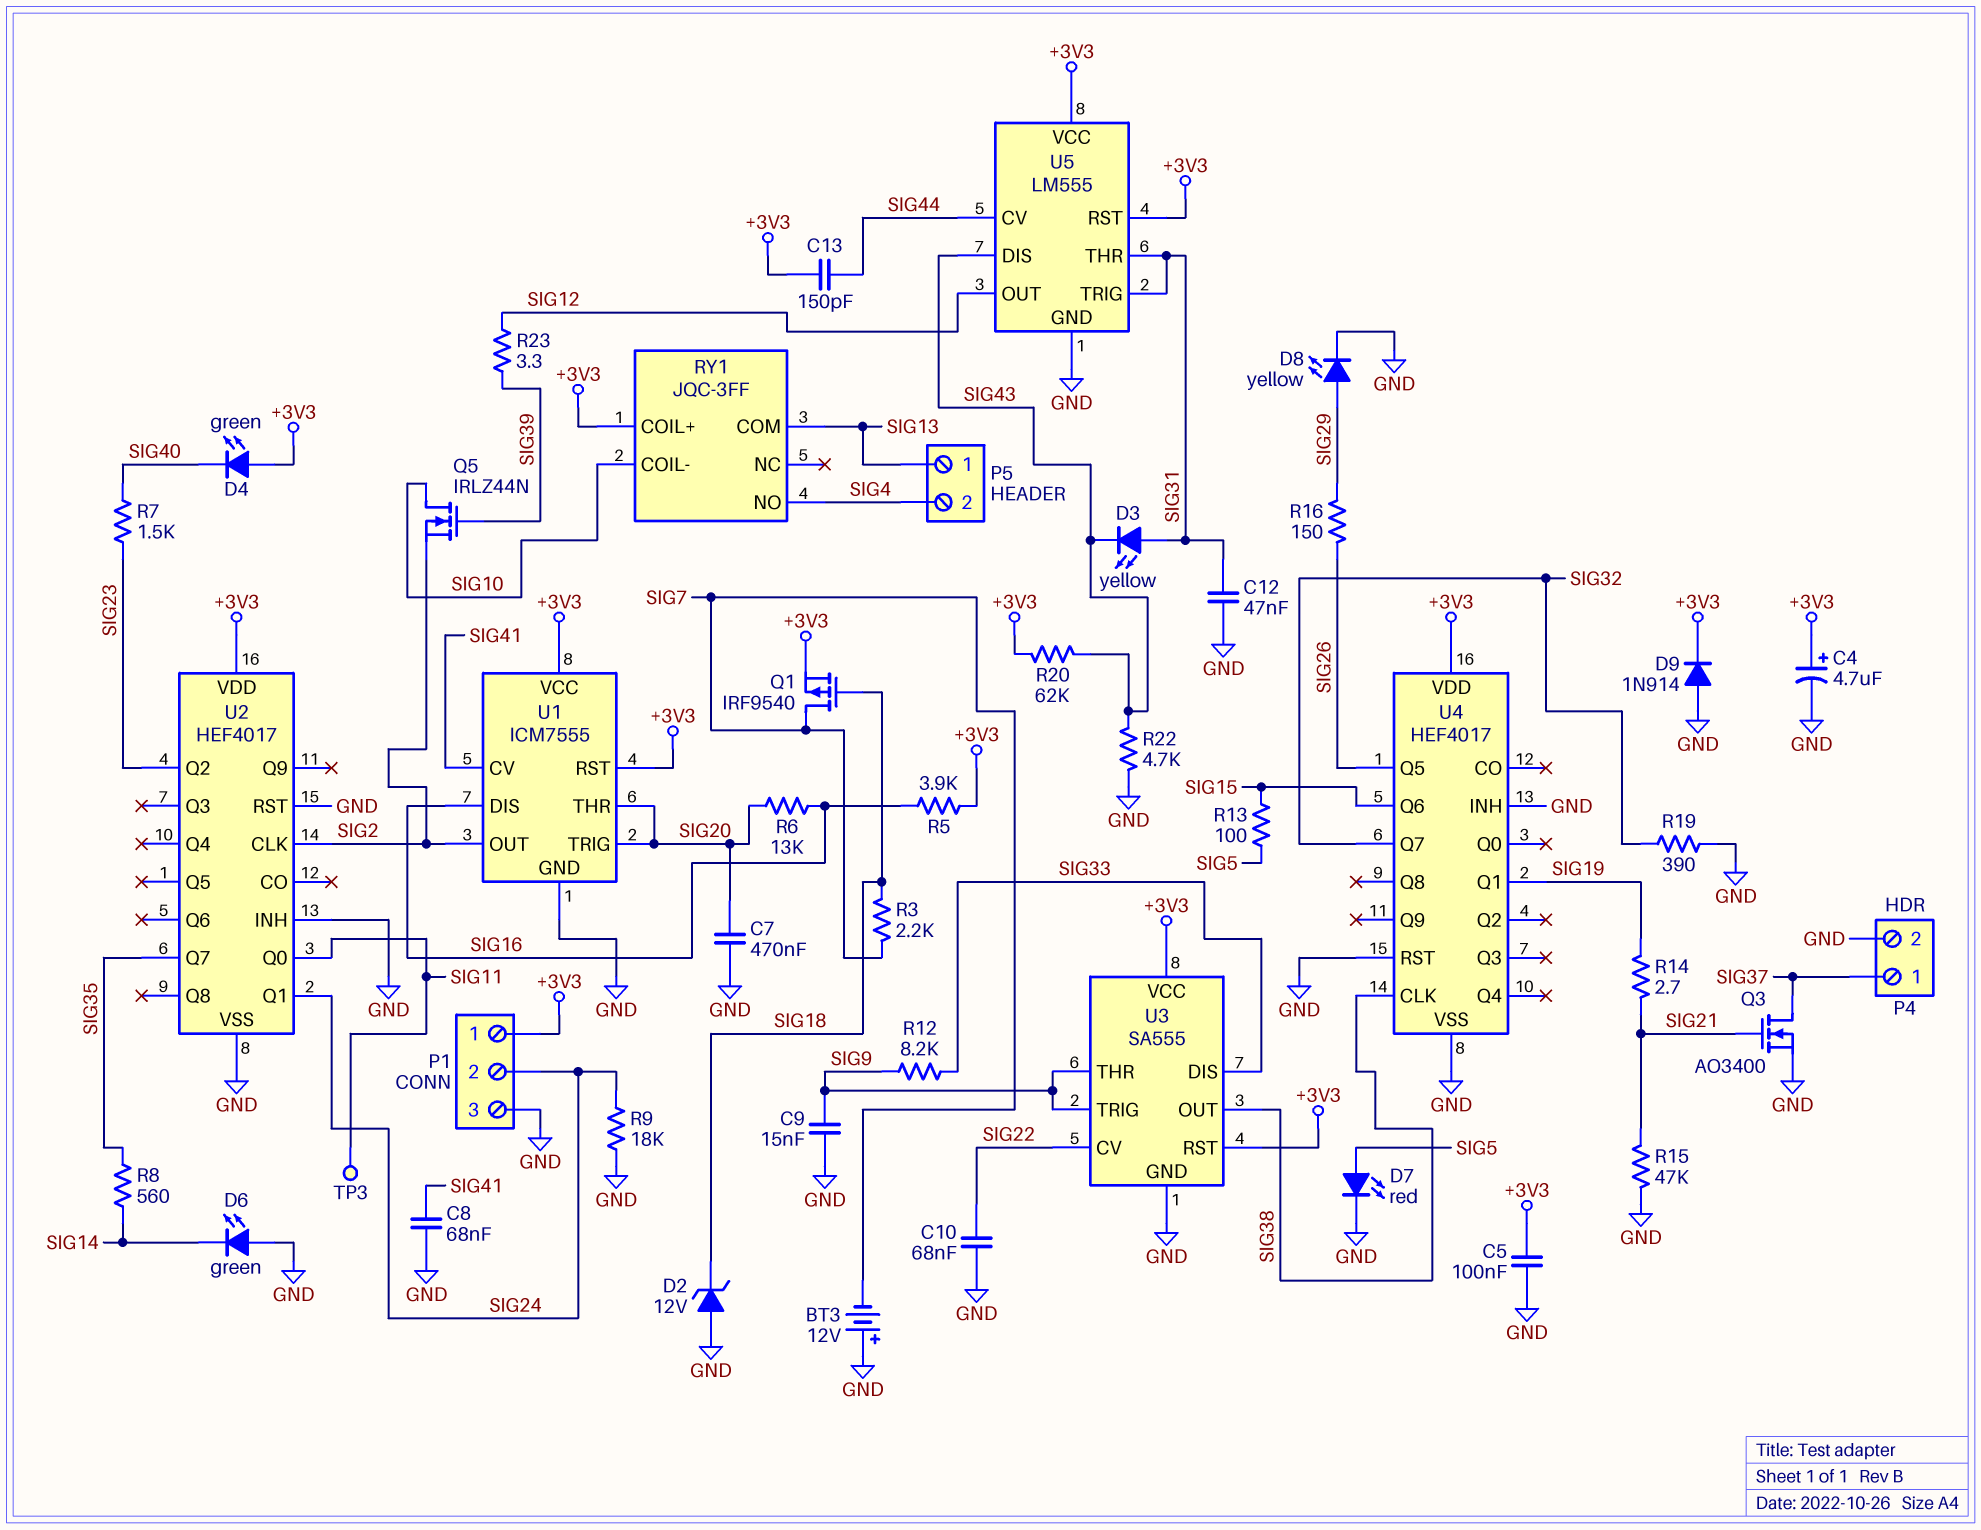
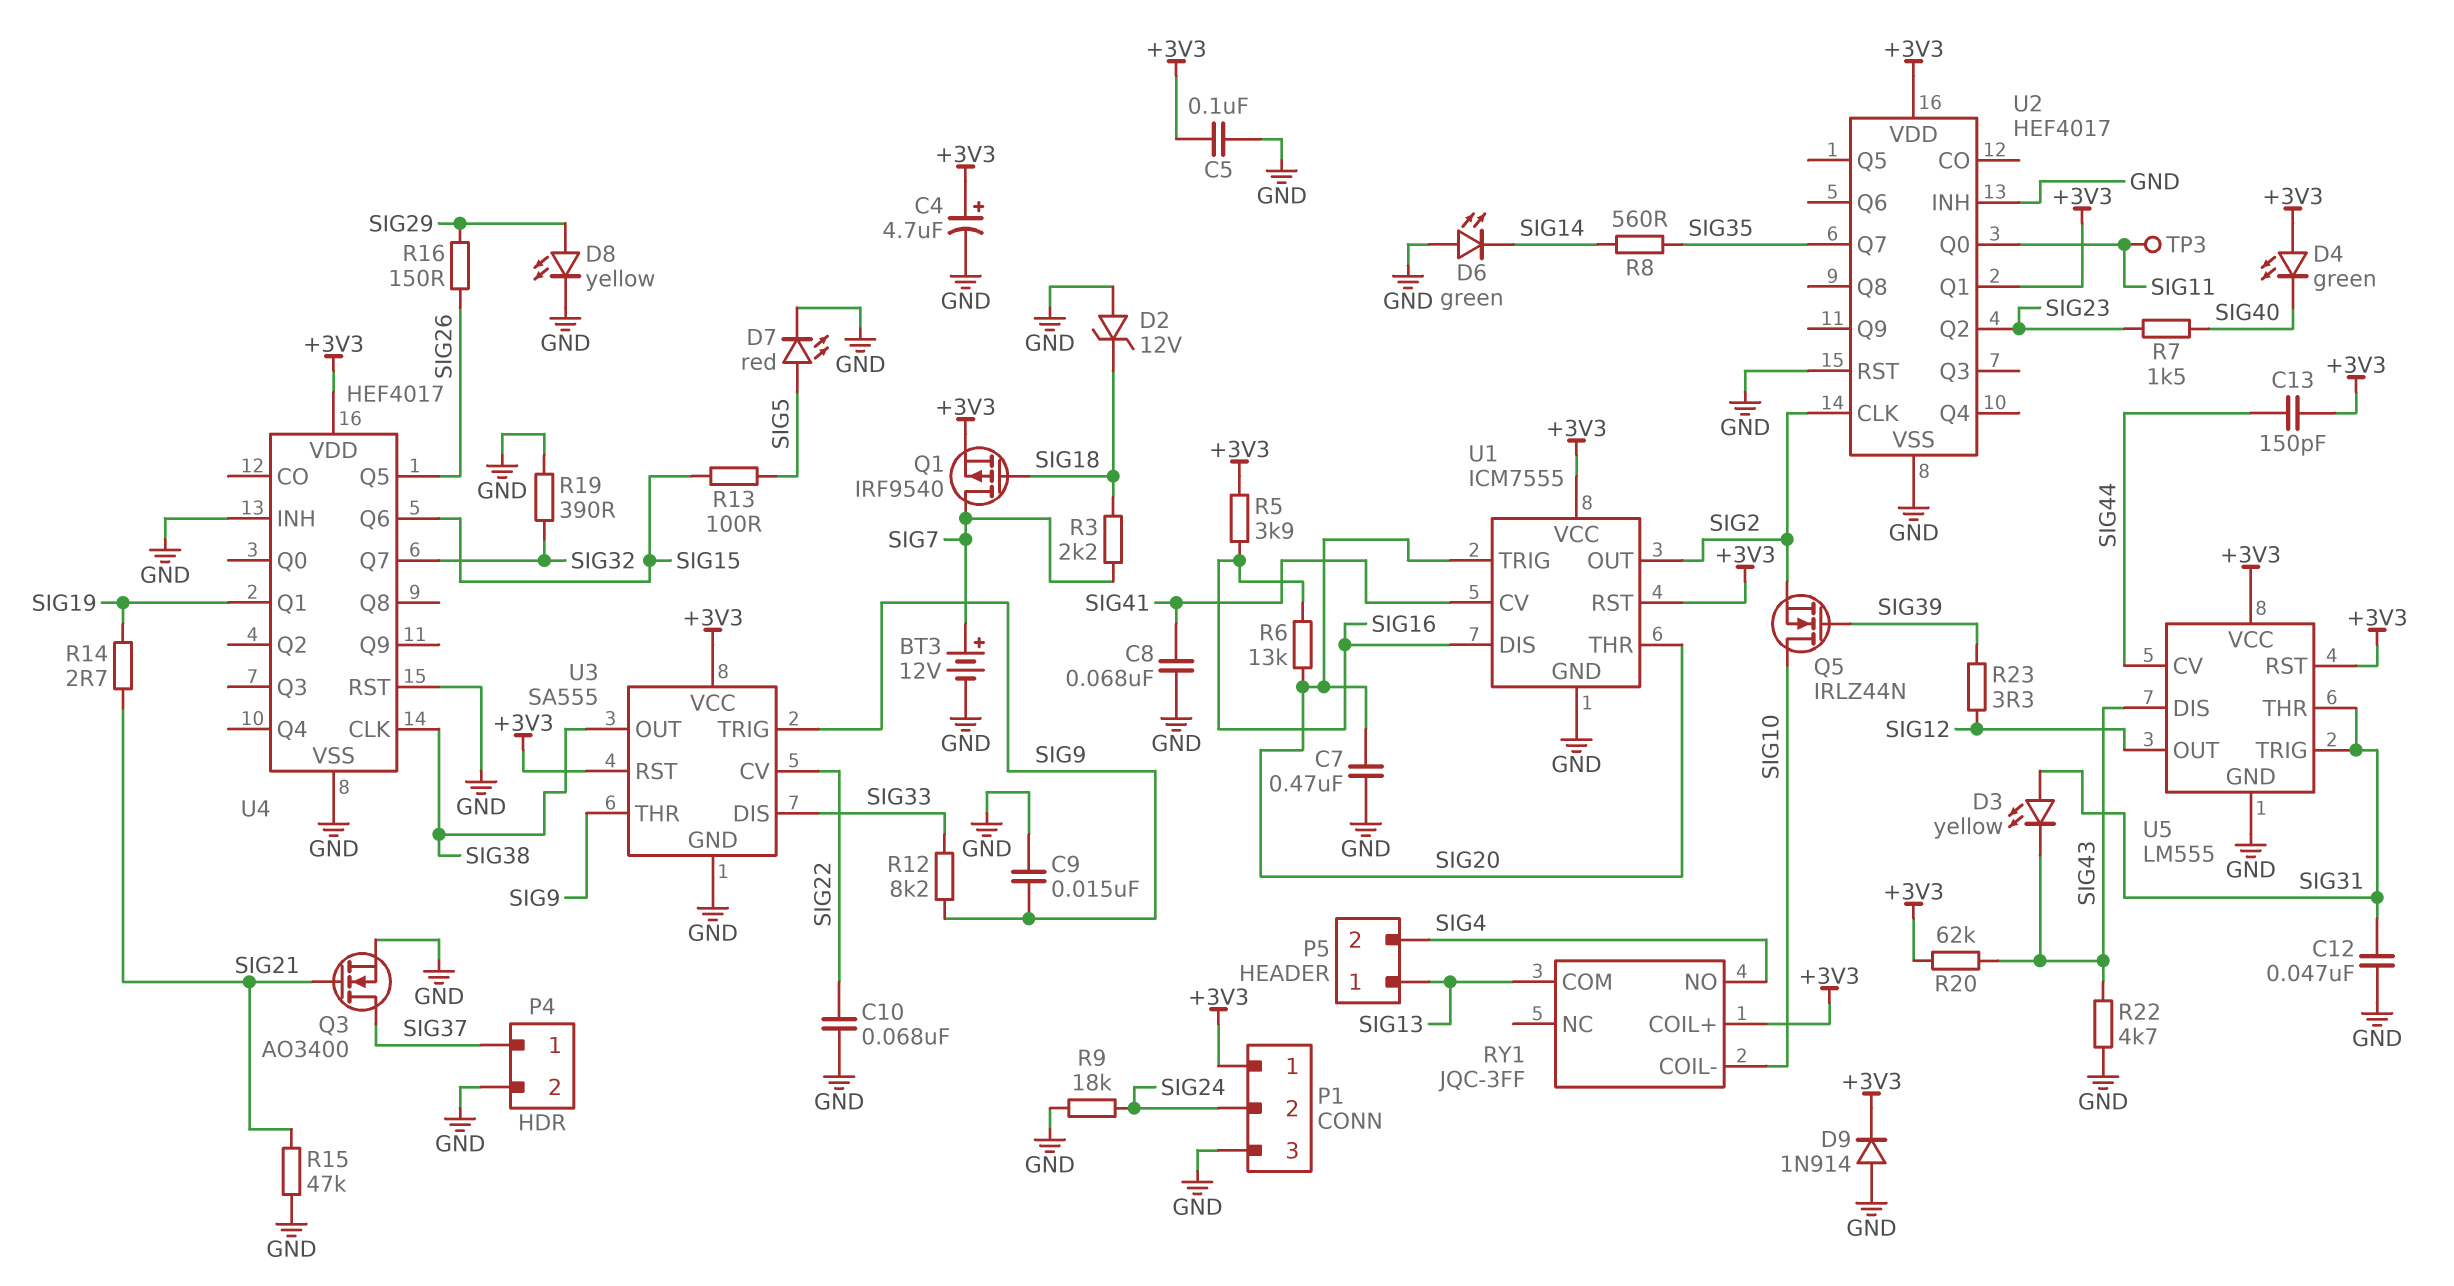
BT3: 12V (plus GND, minus SIG7) -> 12V (plus SIG7, minus GND)
U2 pin Q1: SIG24 -> +3V3

